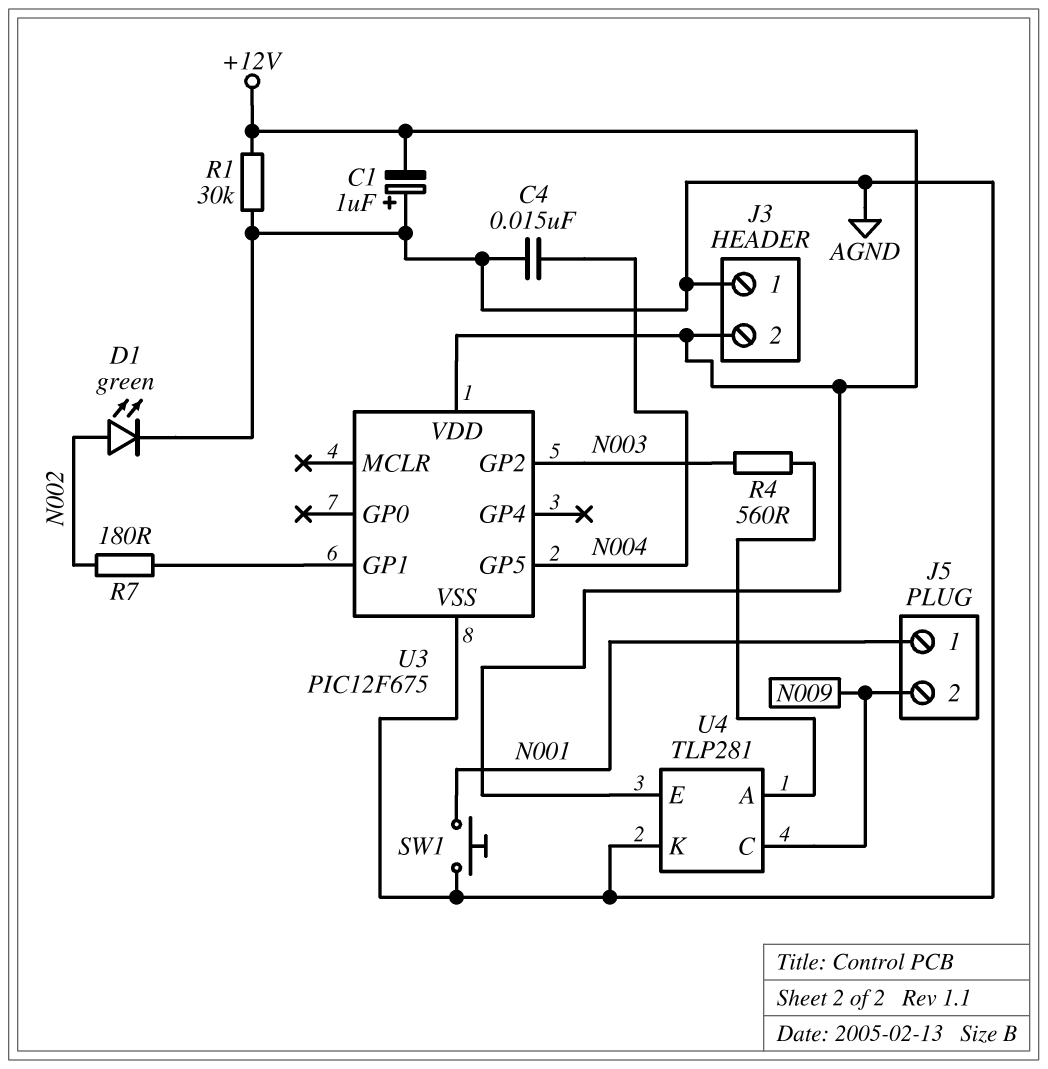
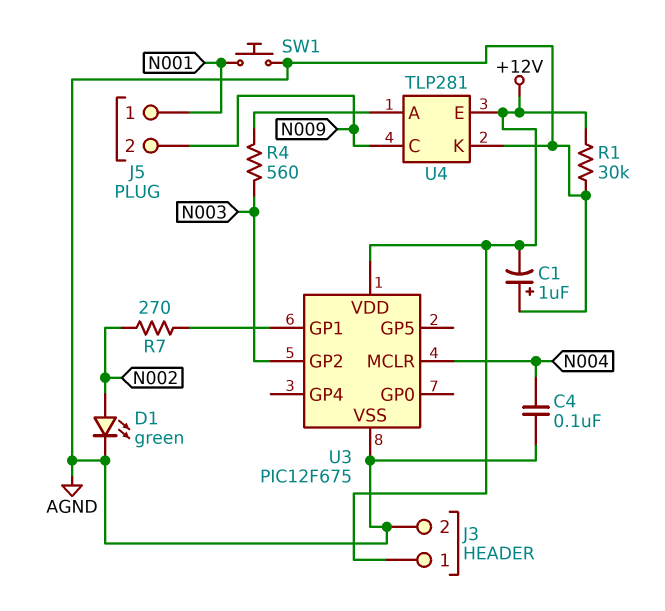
C4: 15nF (AGND, N004) -> 100nF (AGND, N004)
J3 pin 1: AGND -> +12V
J3 pin 2: +12V -> AGND
R7: 180 (N002, U3/GP1) -> 270 (N002, U3/GP1)
U3 pin GP5: N004 -> none
U3 pin MCLR: none -> N004

